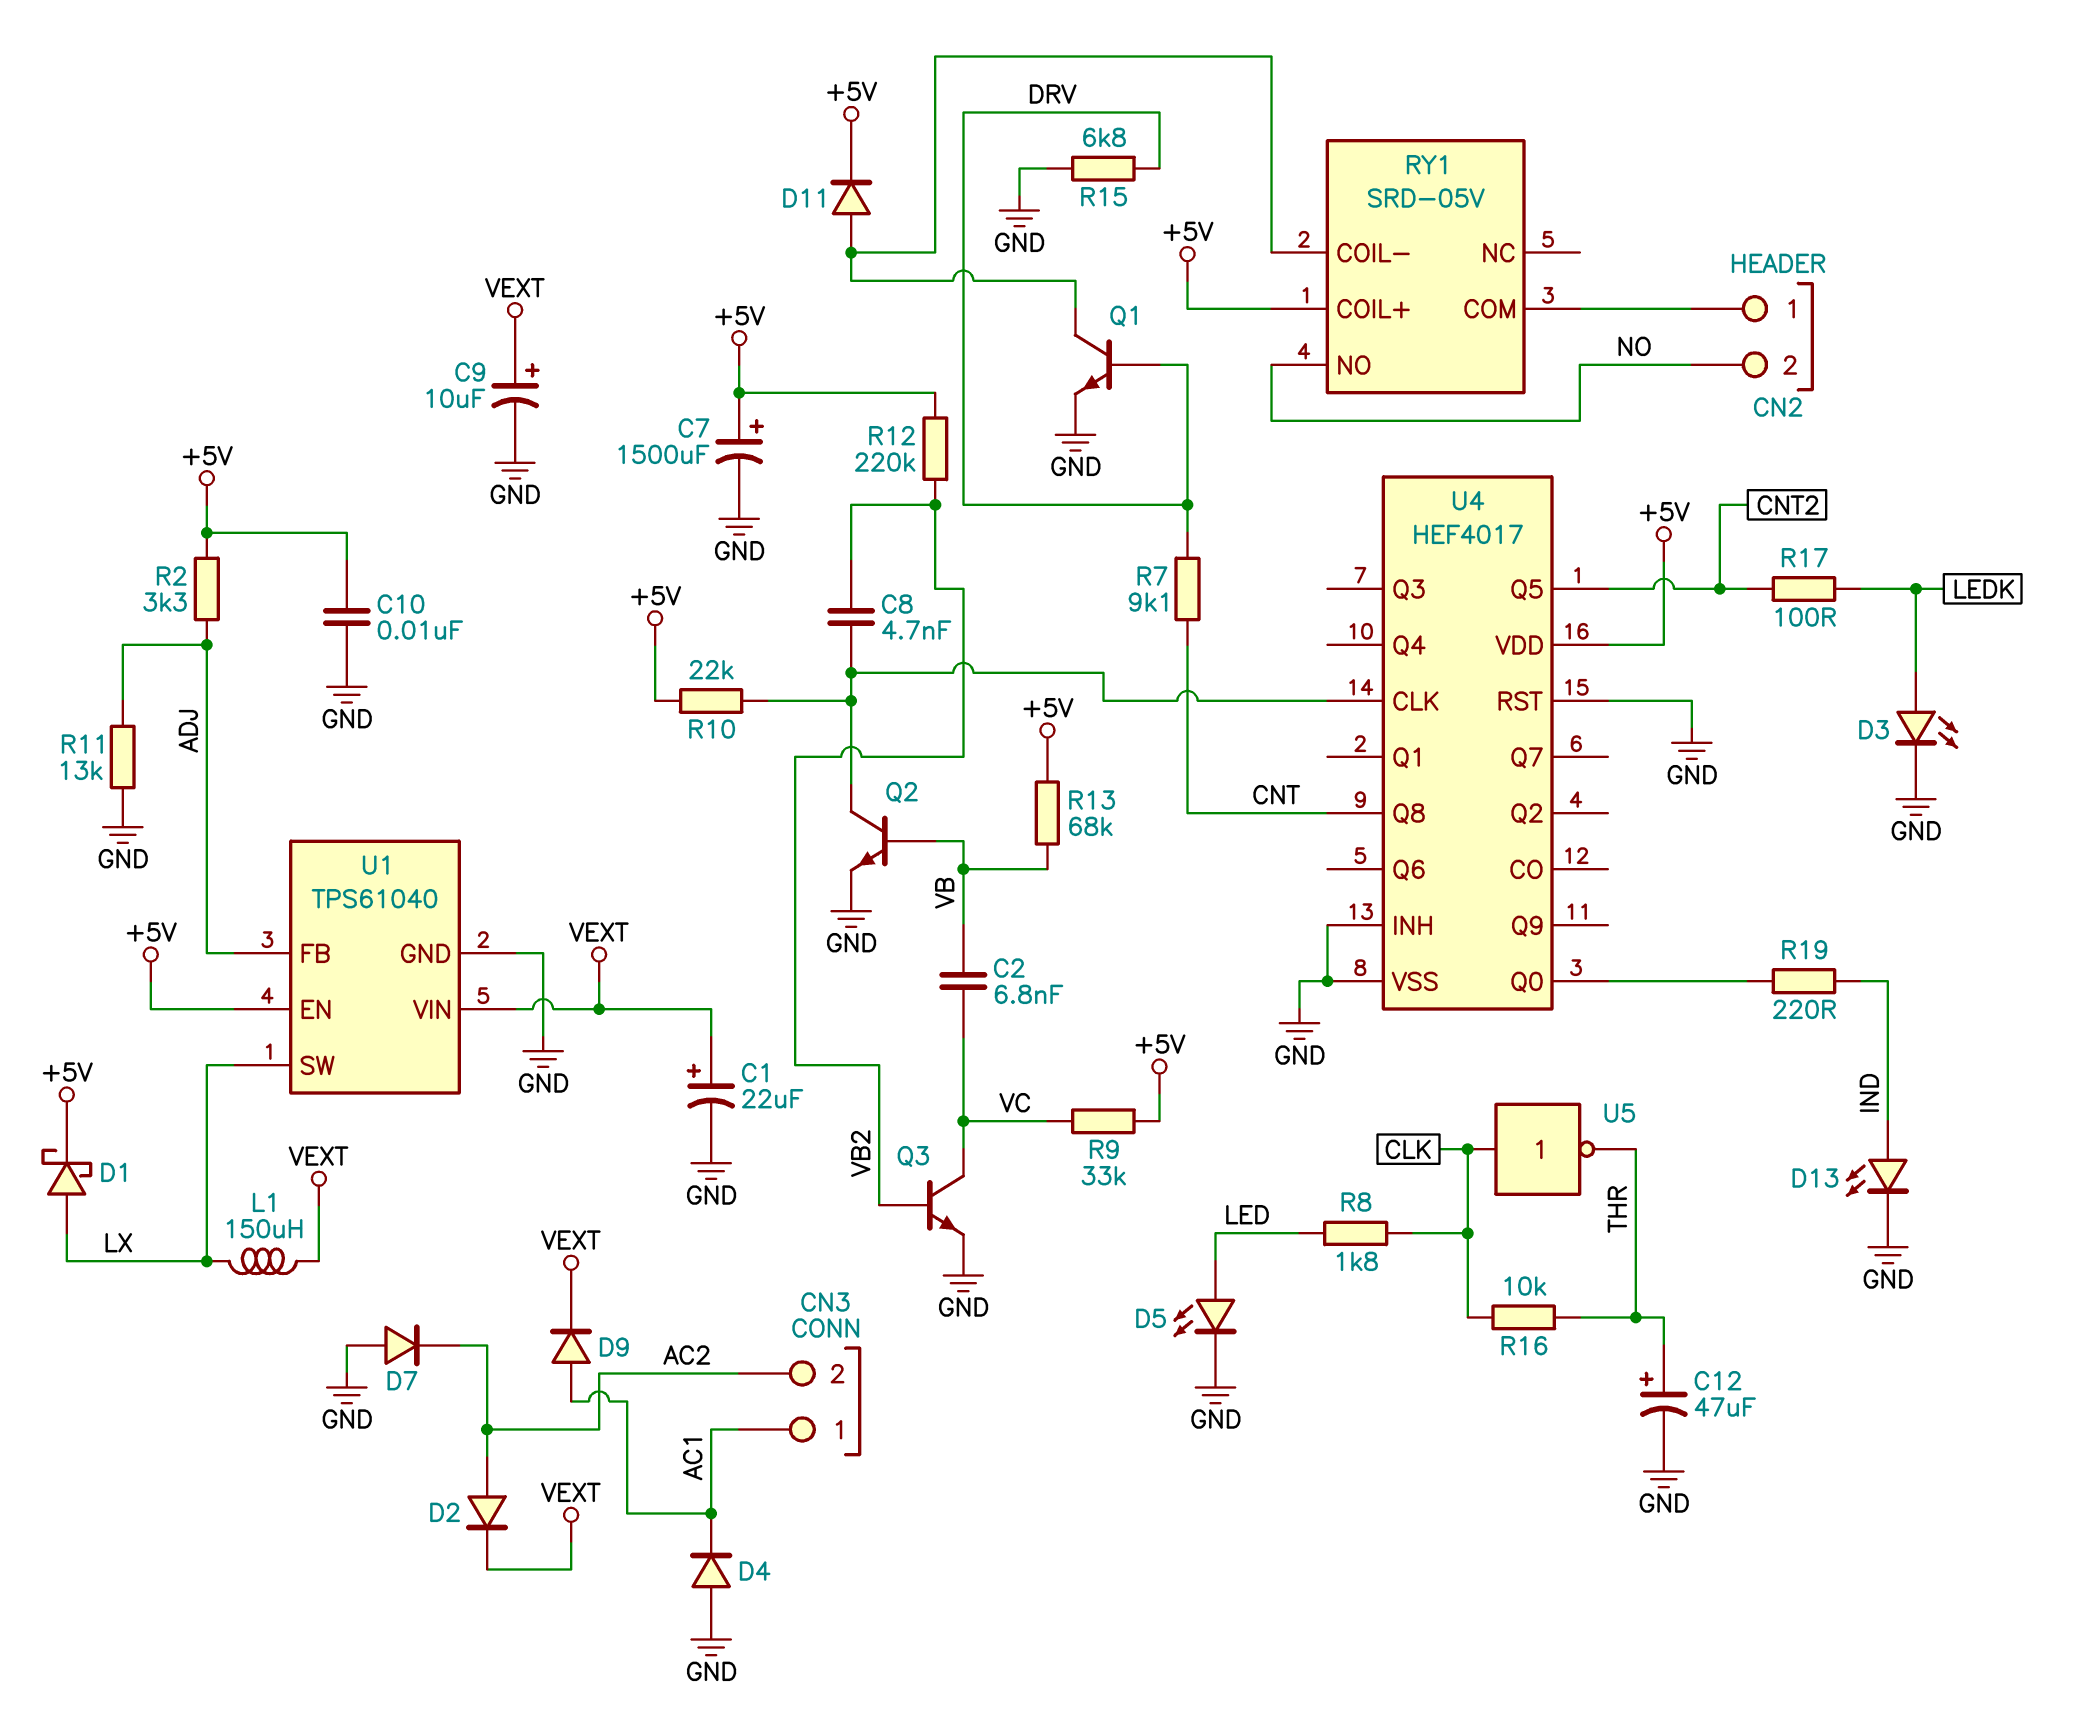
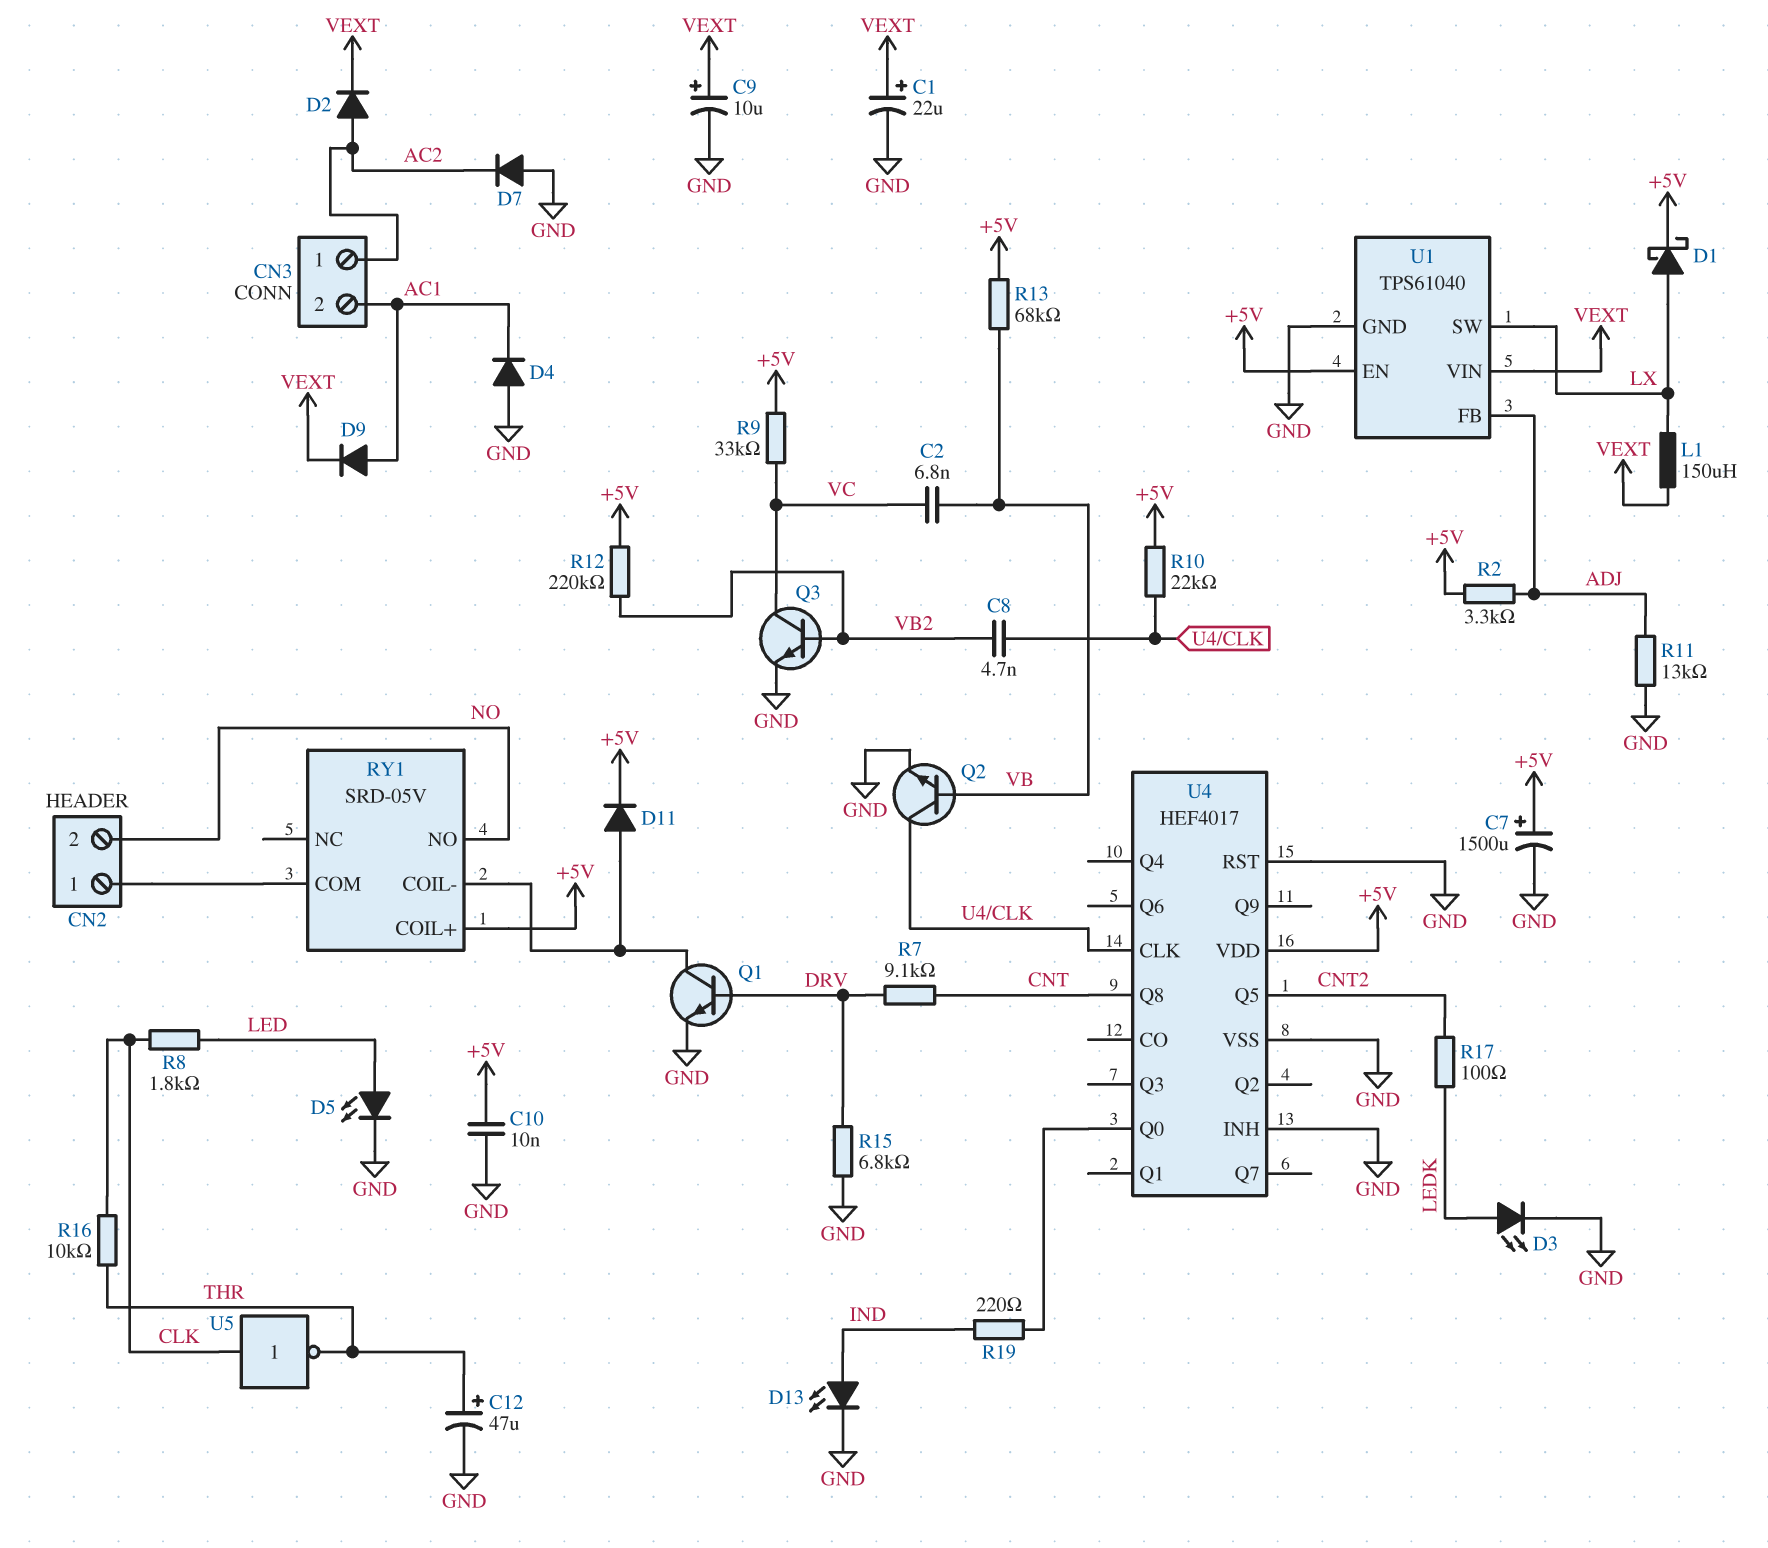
CN3 pin 1: AC1 -> AC2
CN3 pin 2: AC2 -> AC1

